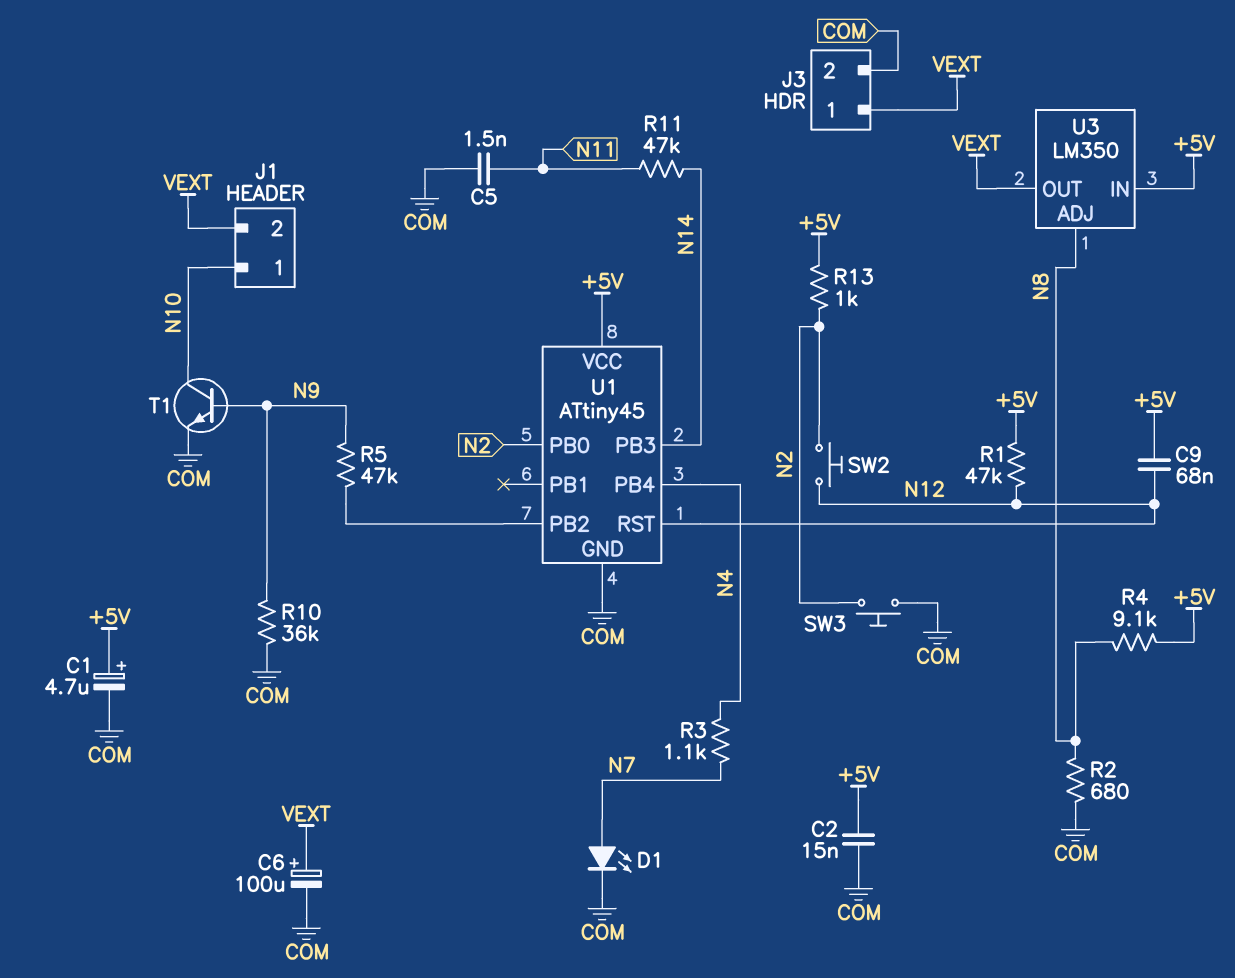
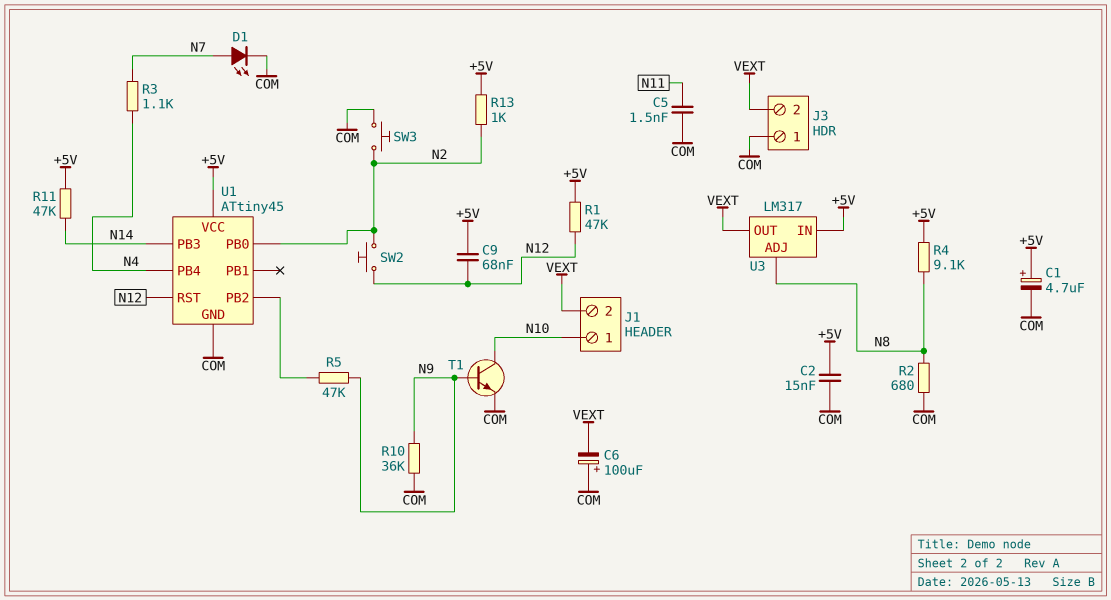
C6: 100uF (plus VEXT, minus COM) -> 100uF (plus COM, minus VEXT)
J3 pin 1: VEXT -> COM
J3 pin 2: COM -> VEXT
R11: 47k (N11, N14) -> 47k (+5V, N14)
U3: LM350 -> LM317

